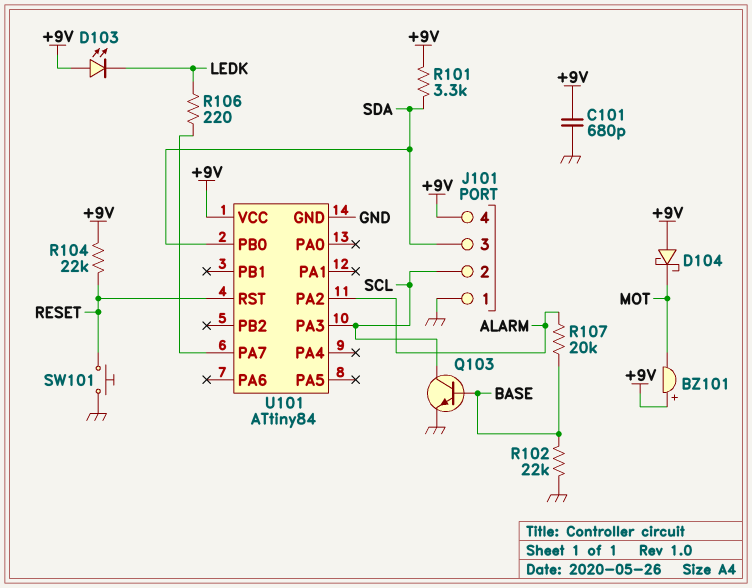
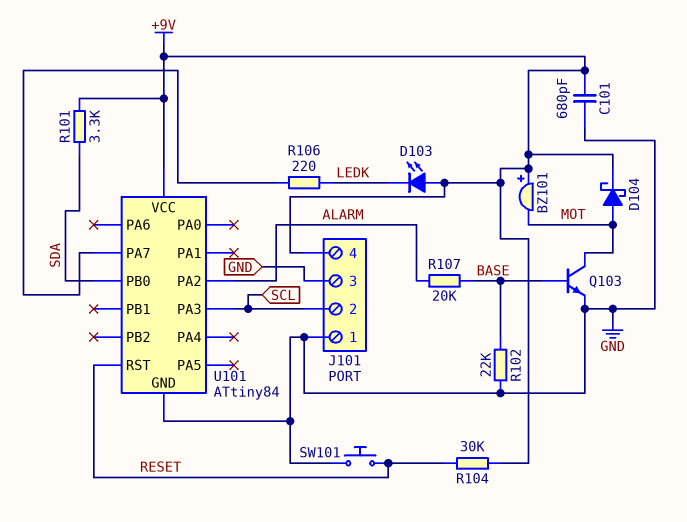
D104: schottky (A +9V, K MOT) -> schottky (A MOT, K +9V)
J101 pin 3: SDA -> GND
Q103: NPN (B BASE, C SCL, E GND) -> NPN (B BASE, C MOT, E GND)
R104: 22k (+9V, RESET) -> 30k (+9V, RESET)

